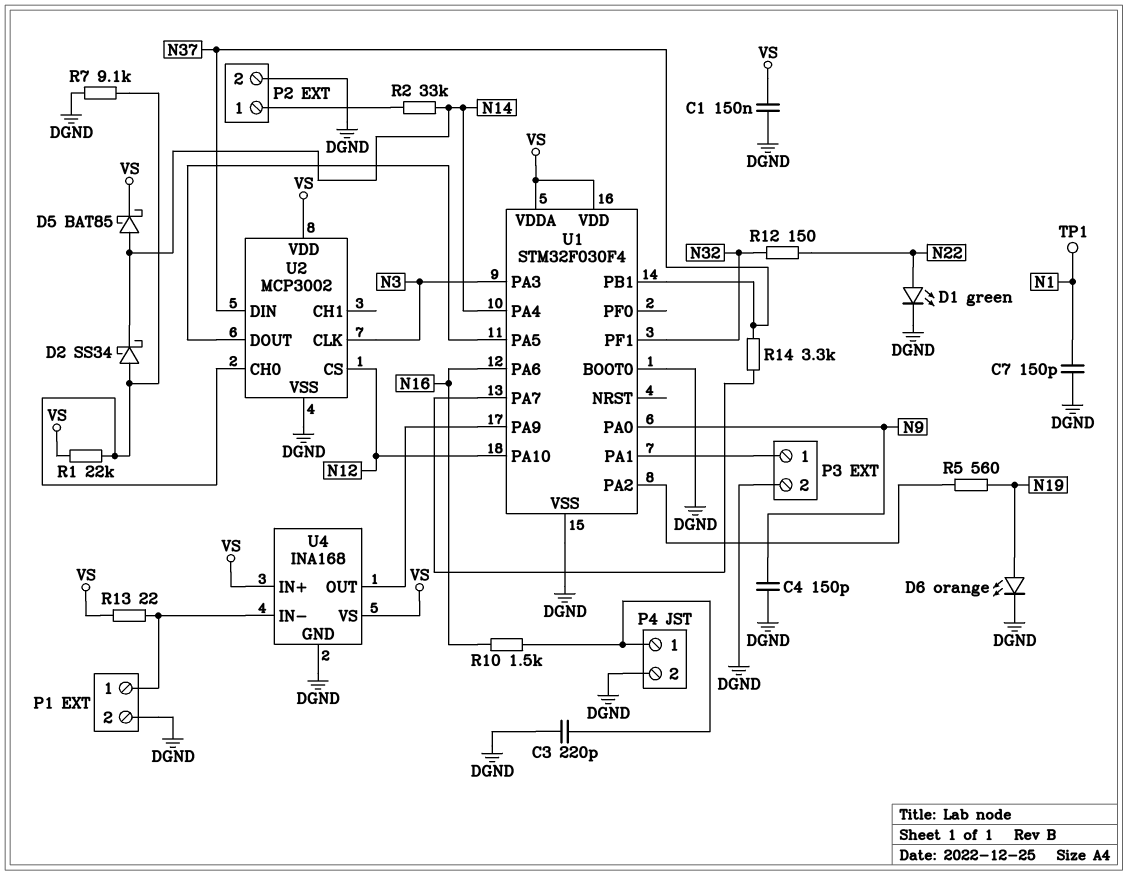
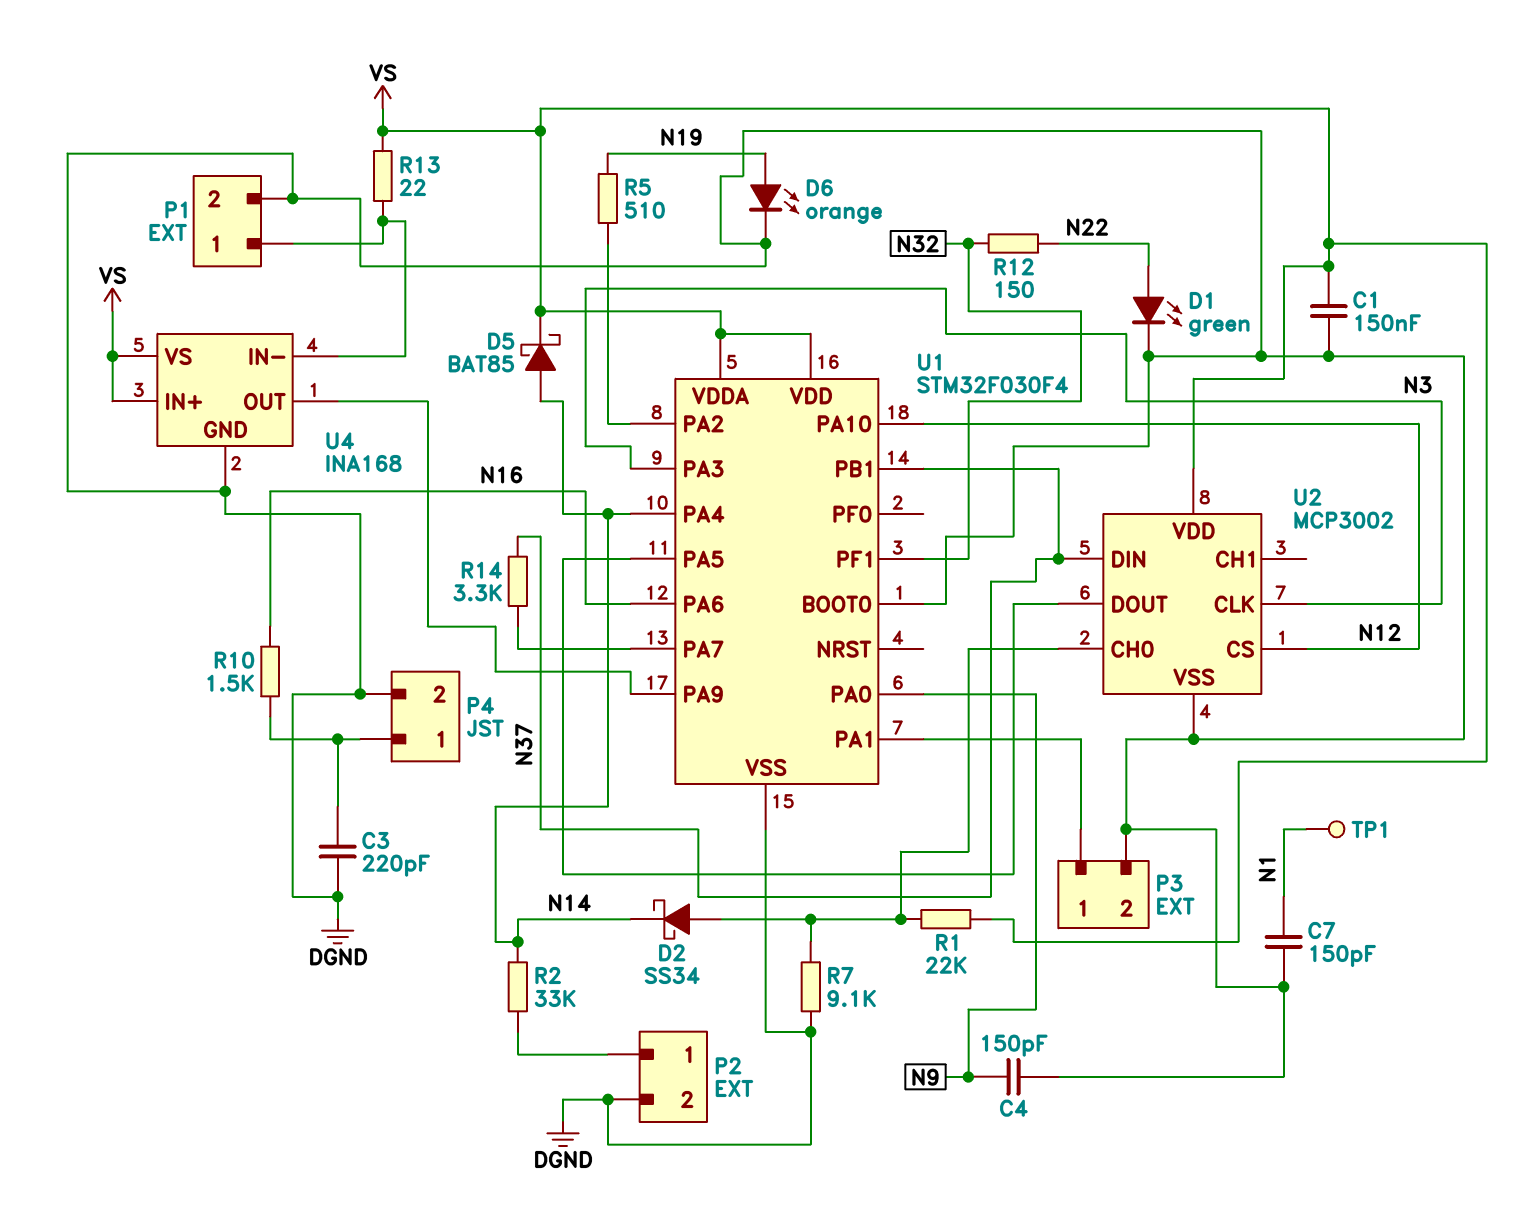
R5: 560 (N19, U1/PA2) -> 510 (N19, U1/PA2)

